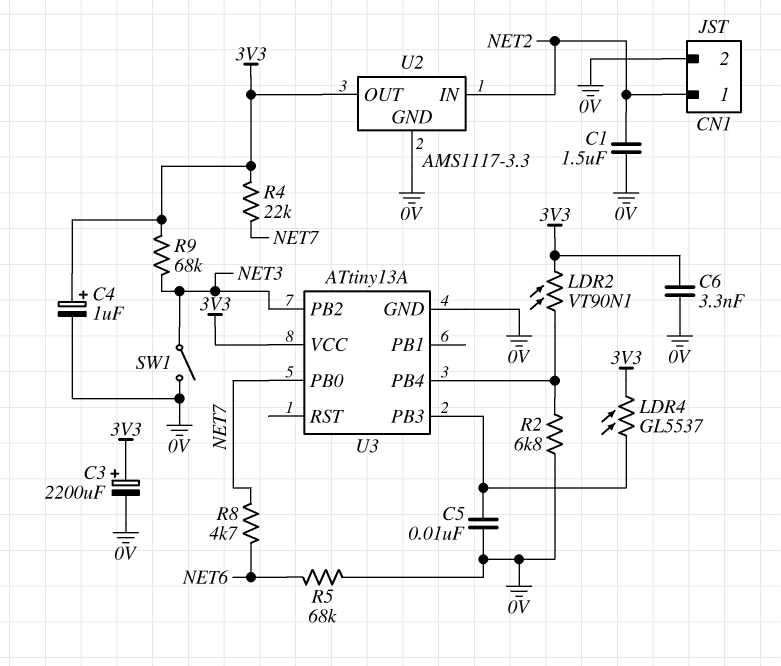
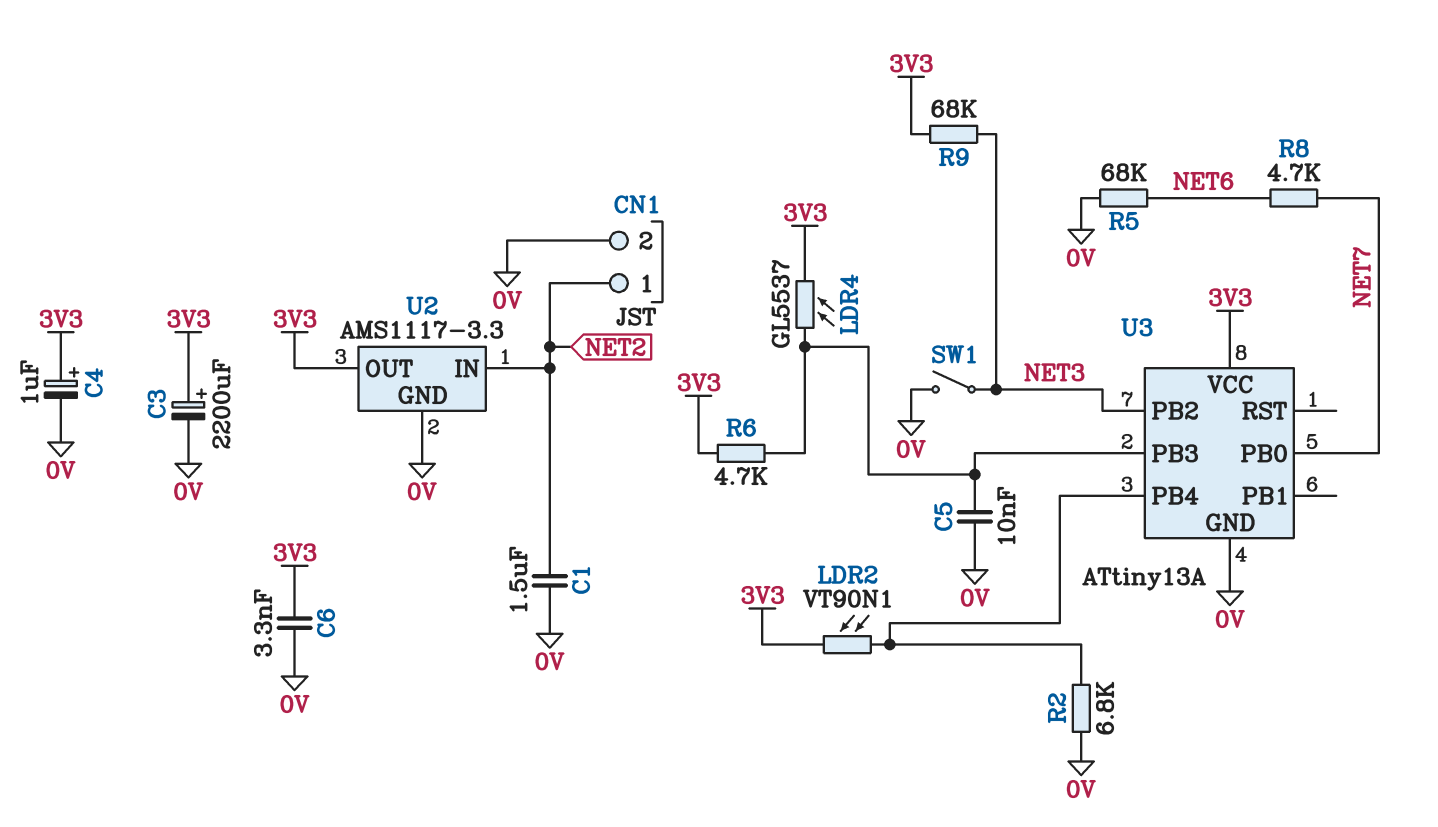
R4: 22k (3V3, NET7) -> none
R6: none -> 4.7k (3V3, U3/PB3)

